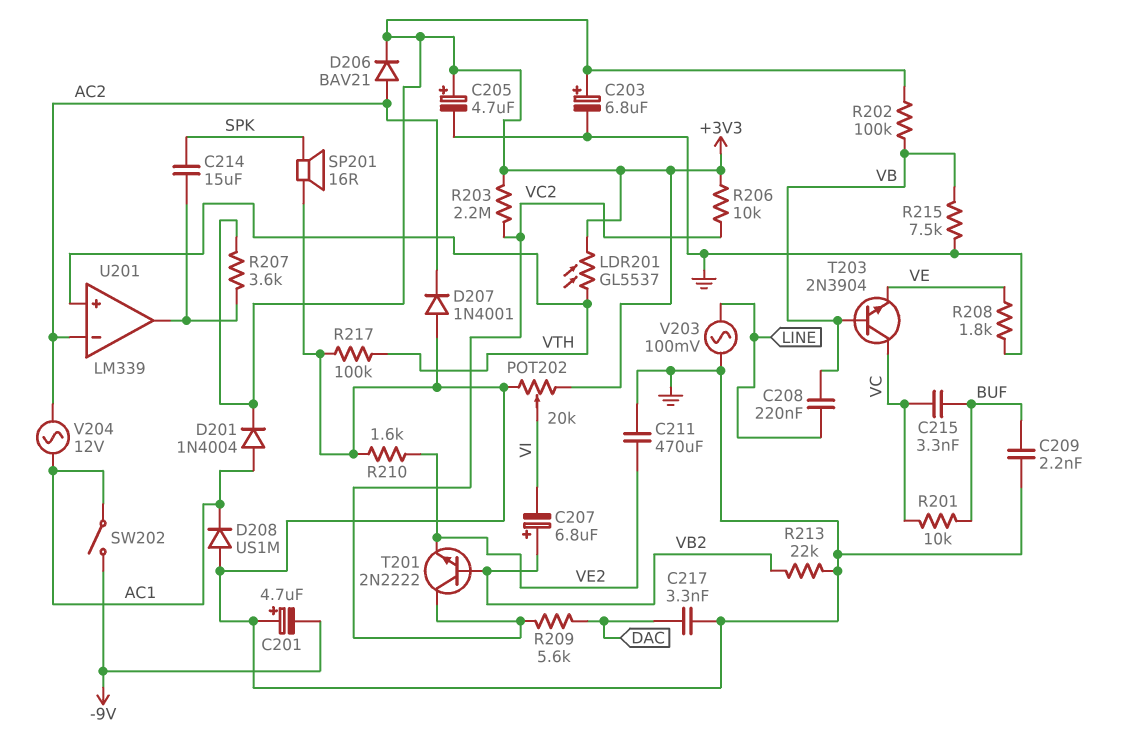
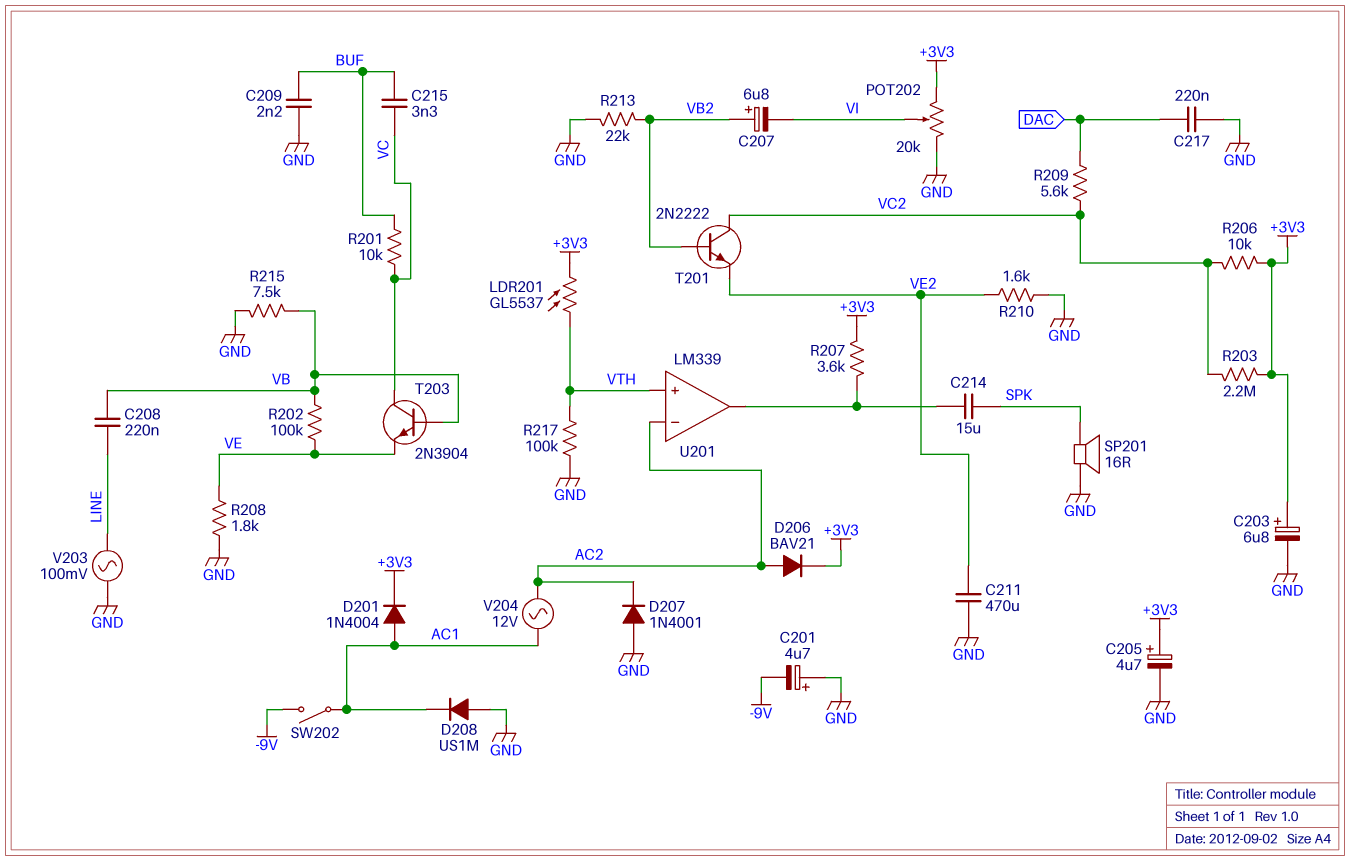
C217: 3.3nF (DAC, GND) -> 220nF (DAC, GND)
R202: 100k (+3V3, VB) -> 100k (VB, VE)

